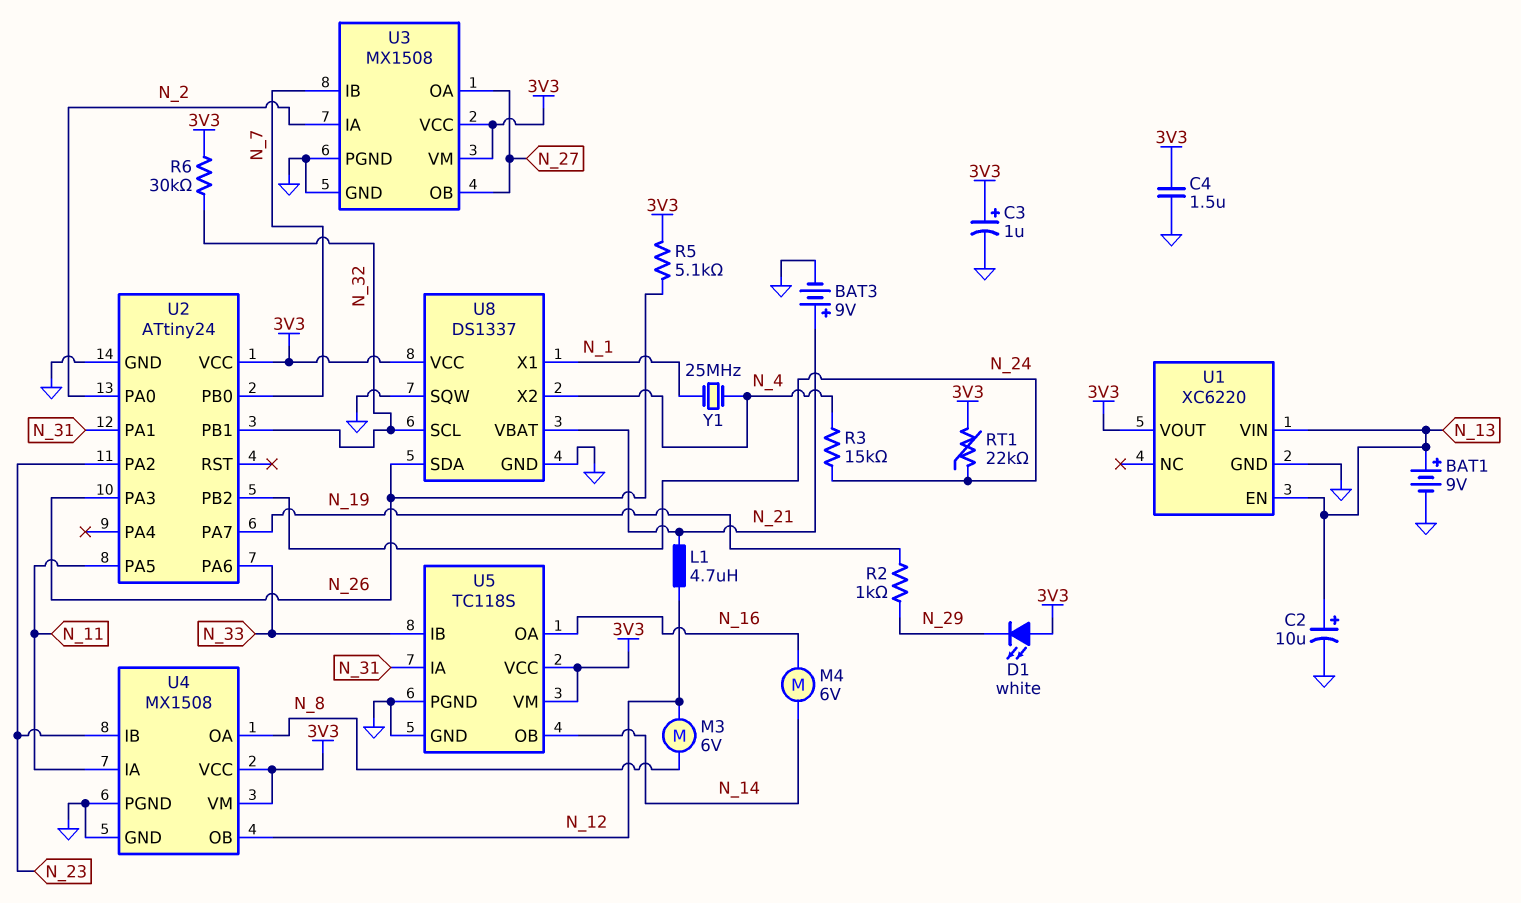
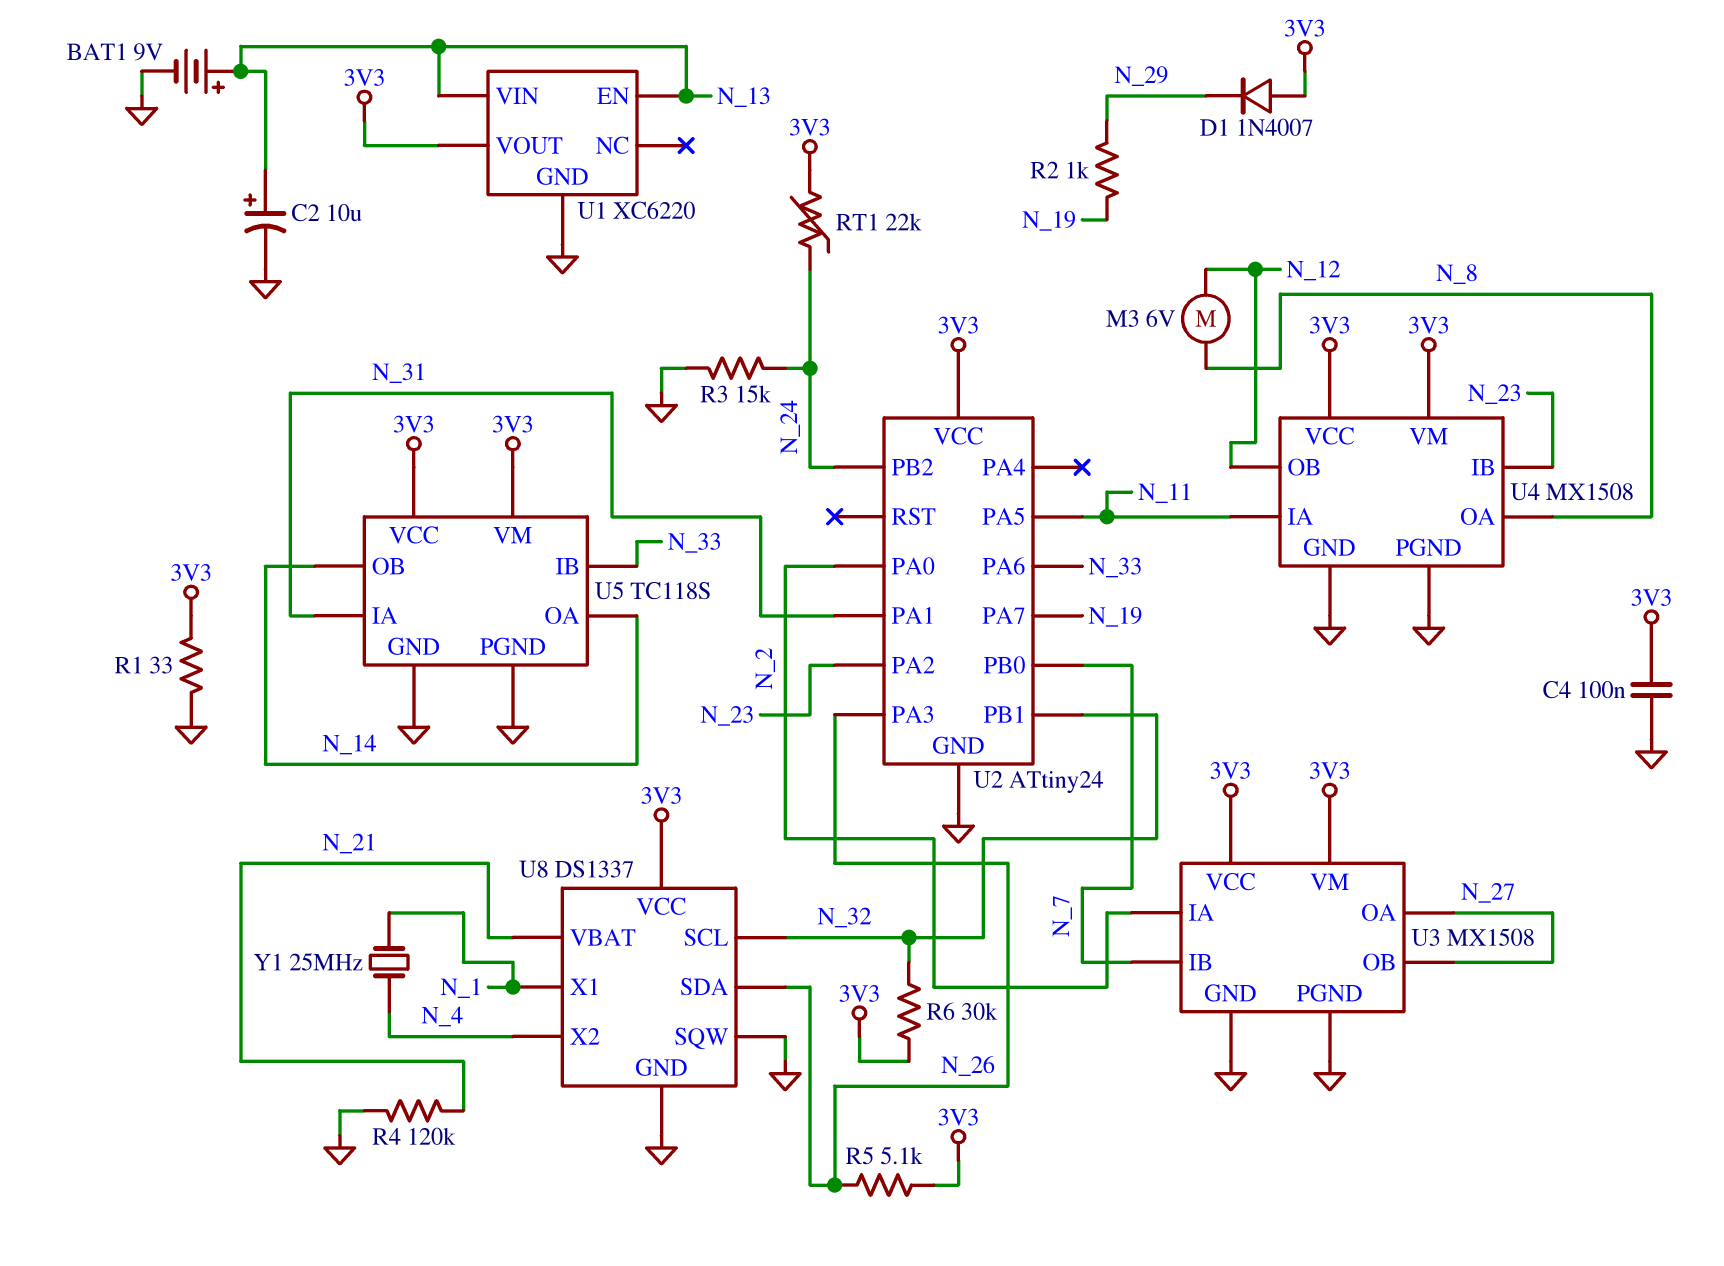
BAT3: 9V (plus N_21, minus GND) -> none
C3: 1uF (plus 3V3, minus GND) -> none
C4: 1.5uF (3V3, GND) -> 100nF (3V3, GND)
D1: LED white (A 3V3, K N_29) -> diode 1N4007 (A 3V3, K N_29)
L1: 4.7uH (N_12, N_21) -> none
M4: motor 6V (N_14, N_16) -> none
R1: none -> 33 (3V3, GND)
R3: 15k (N_4, N_24) -> 15k (GND, N_24)
R4: none -> 120k (GND, N_21)
U5 pin OA: N_16 -> N_14

